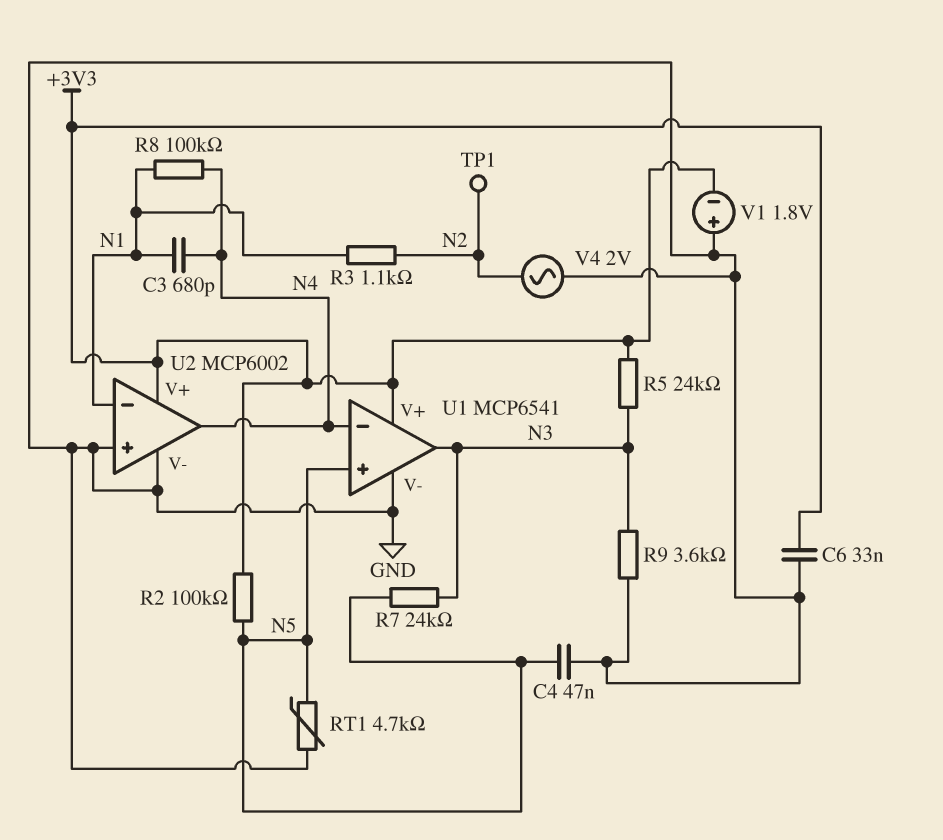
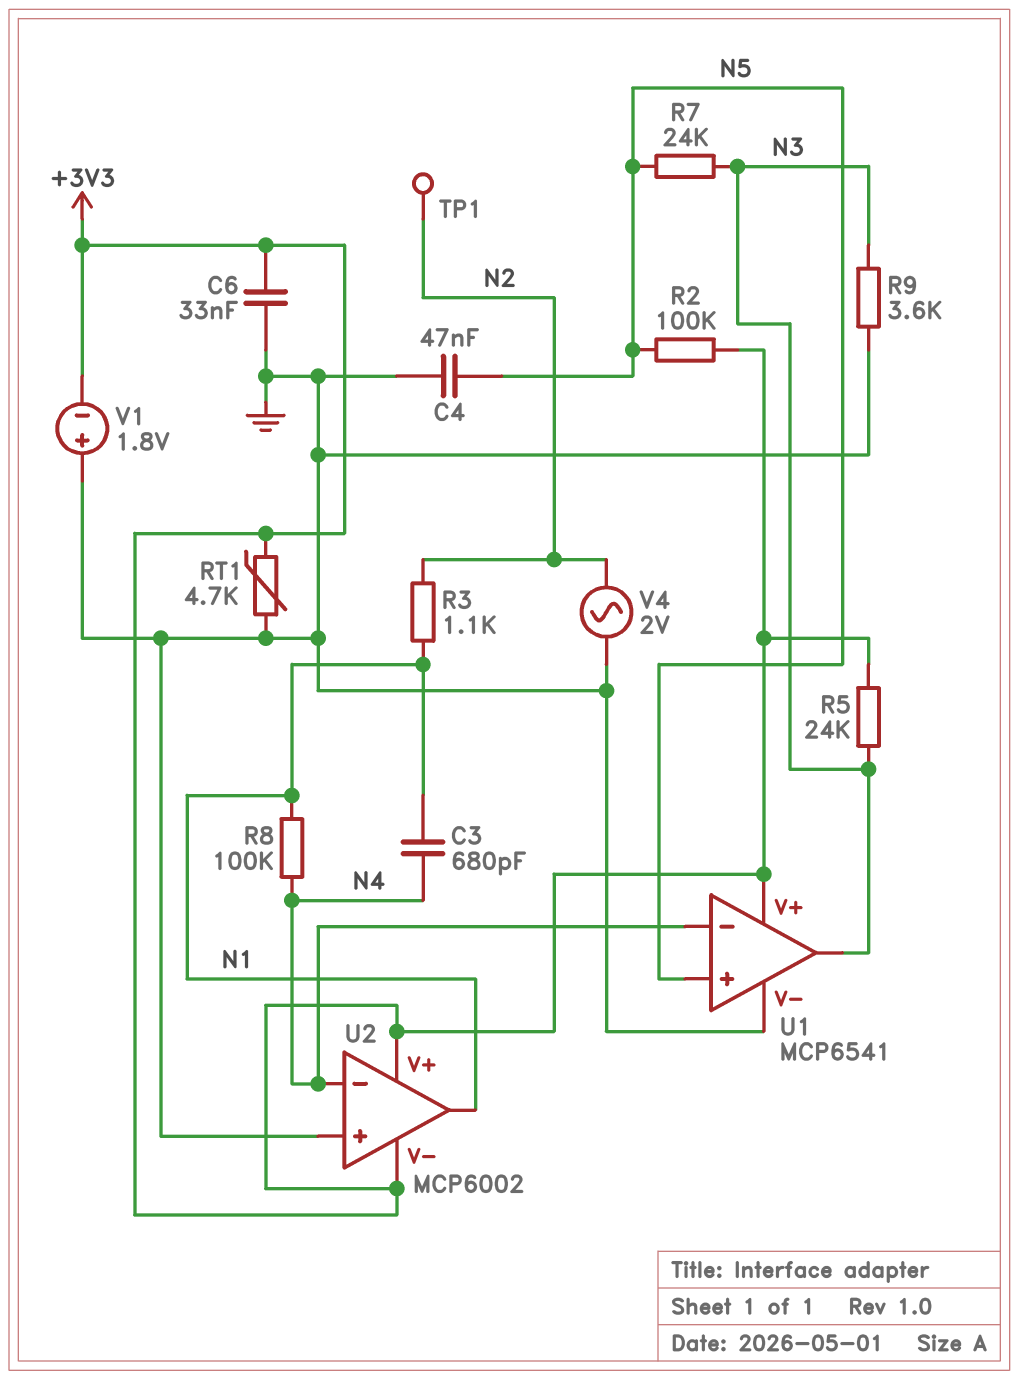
RT1: 4.7k (GND, N5) -> 4.7k (+3V3, GND)
U2 pin V-: GND -> +3V3
U2 pin in-: N1 -> N4
U2 pin out: N4 -> N1

